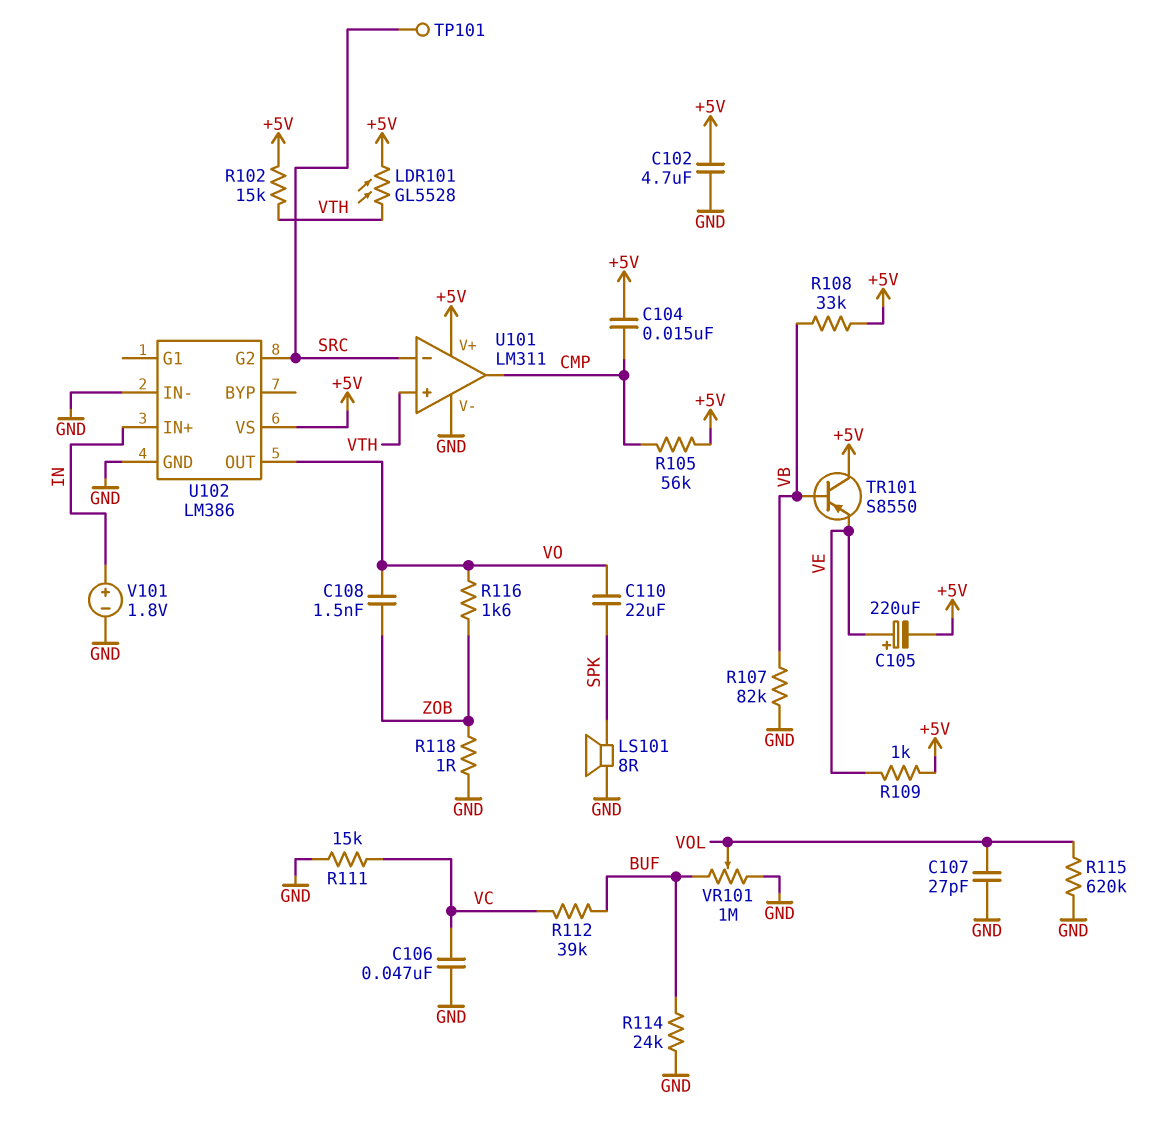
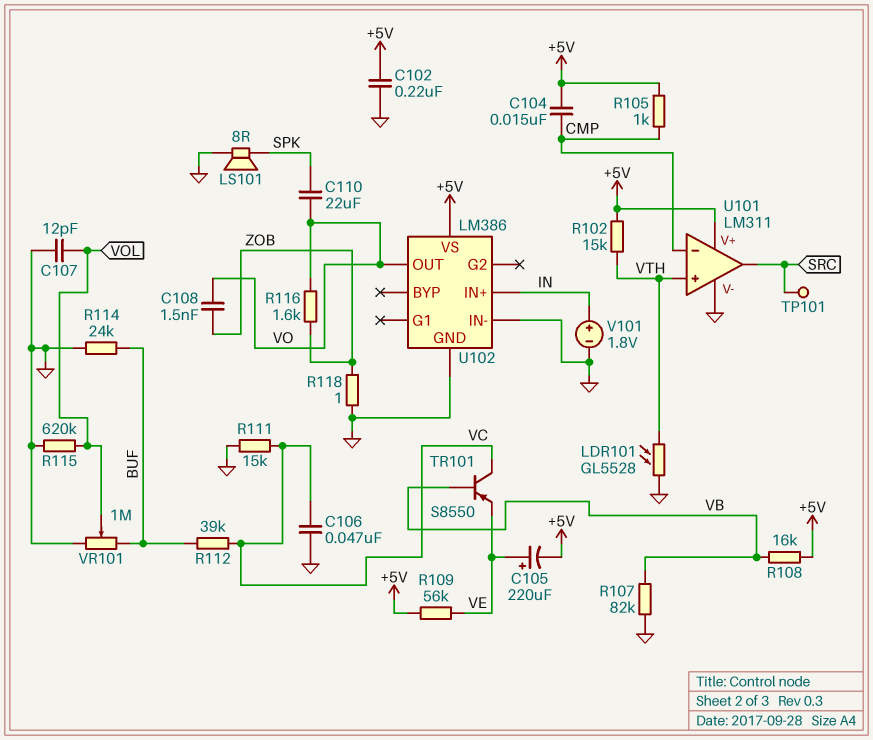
C102: 4.7uF (+5V, GND) -> 220nF (+5V, GND)
C107: 27pF (GND, VOL) -> 12pF (GND, VOL)
LDR101: GL5528 (+5V, VTH) -> GL5528 (GND, VTH)
R105: 56k (+5V, CMP) -> 1k (+5V, CMP)
R108: 33k (+5V, VB) -> 16k (+5V, VB)
R109: 1k (+5V, VE) -> 56k (+5V, VE)
TR101: PNP S8550 (B VB, C +5V, E VE) -> PNP S8550 (B VB, C VC, E VE)
U101 pin in-: SRC -> CMP
U101 pin out: CMP -> SRC
U102 pin G2: SRC -> none

